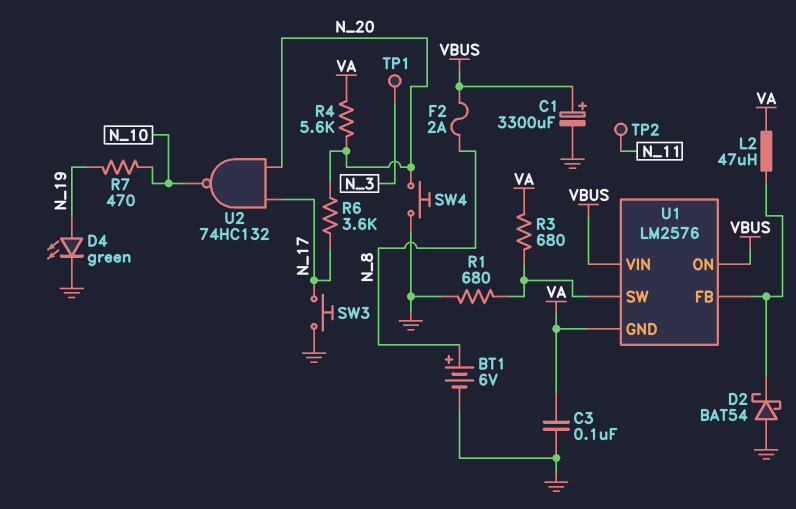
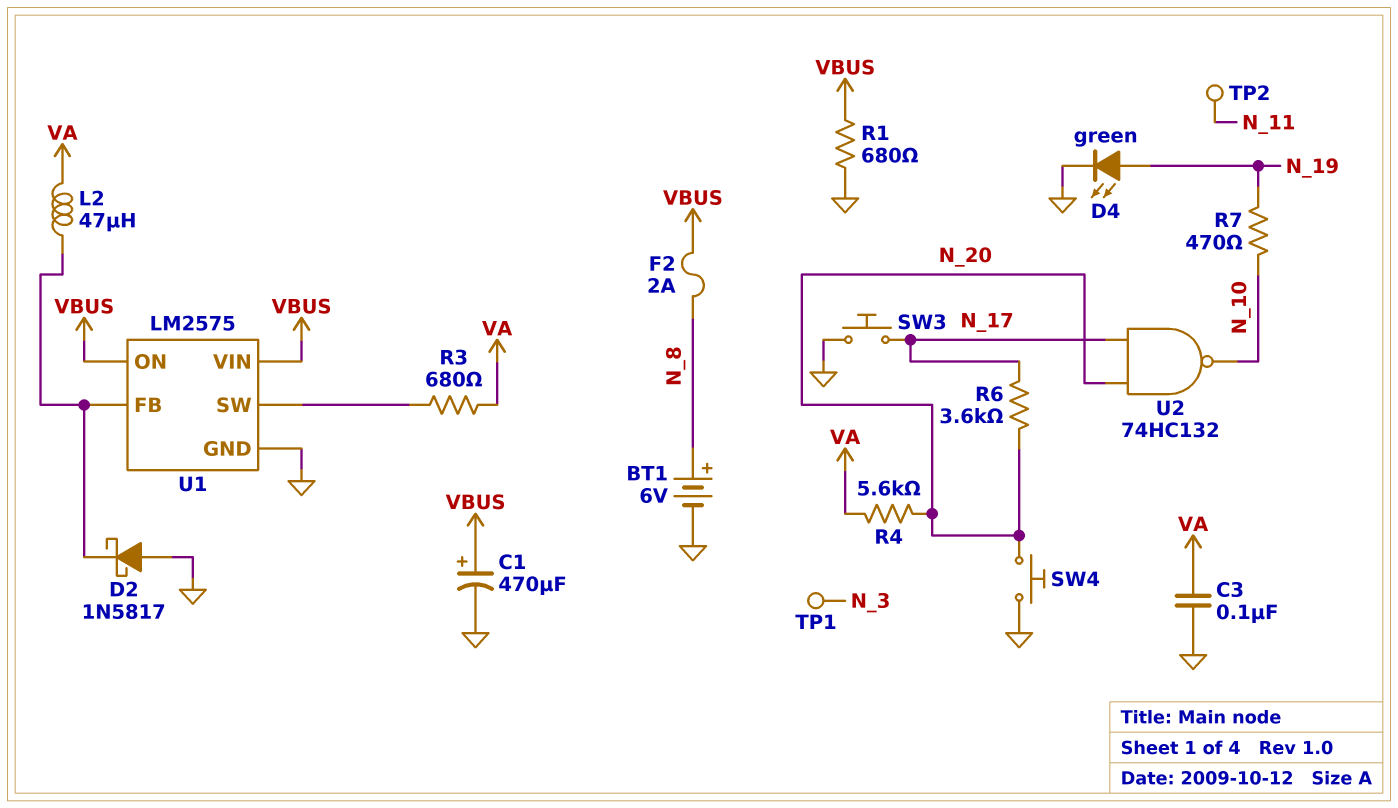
C1: 3300uF (plus VBUS, minus GND) -> 470uF (plus VBUS, minus GND)
D2: schottky BAT54 (A GND, K U1/FB) -> schottky 1N5817 (A GND, K U1/FB)
R1: 680 (GND, U1/SW) -> 680 (GND, VBUS)
U1: LM2576 -> LM2575
U1 pin GND: VA -> GND

